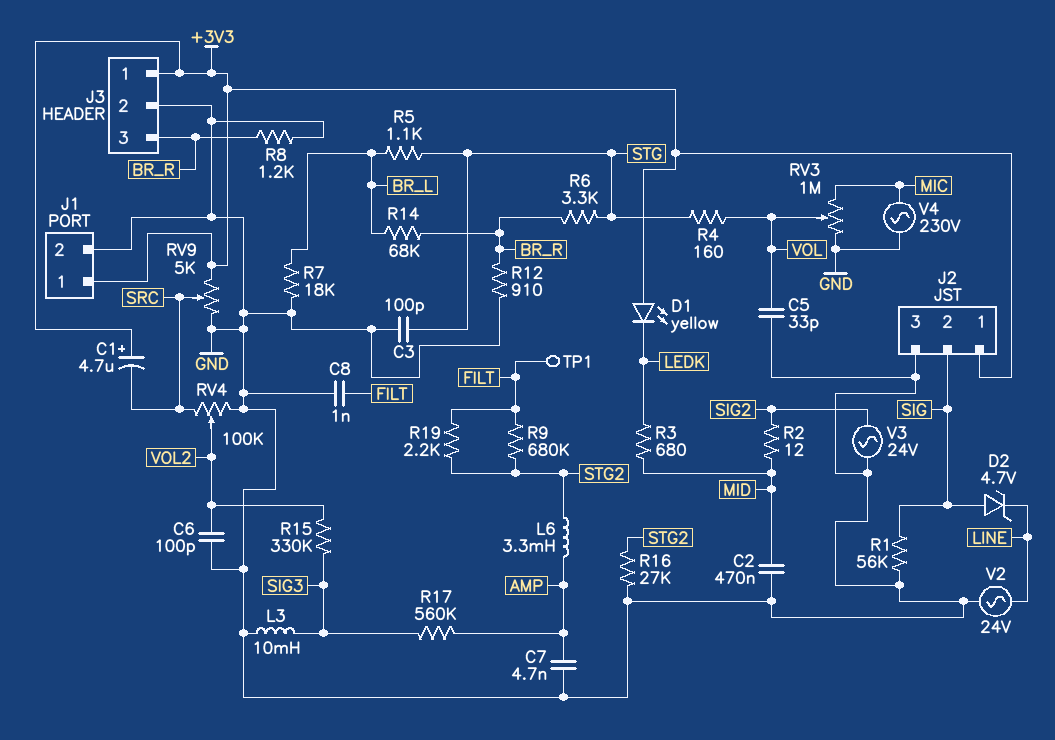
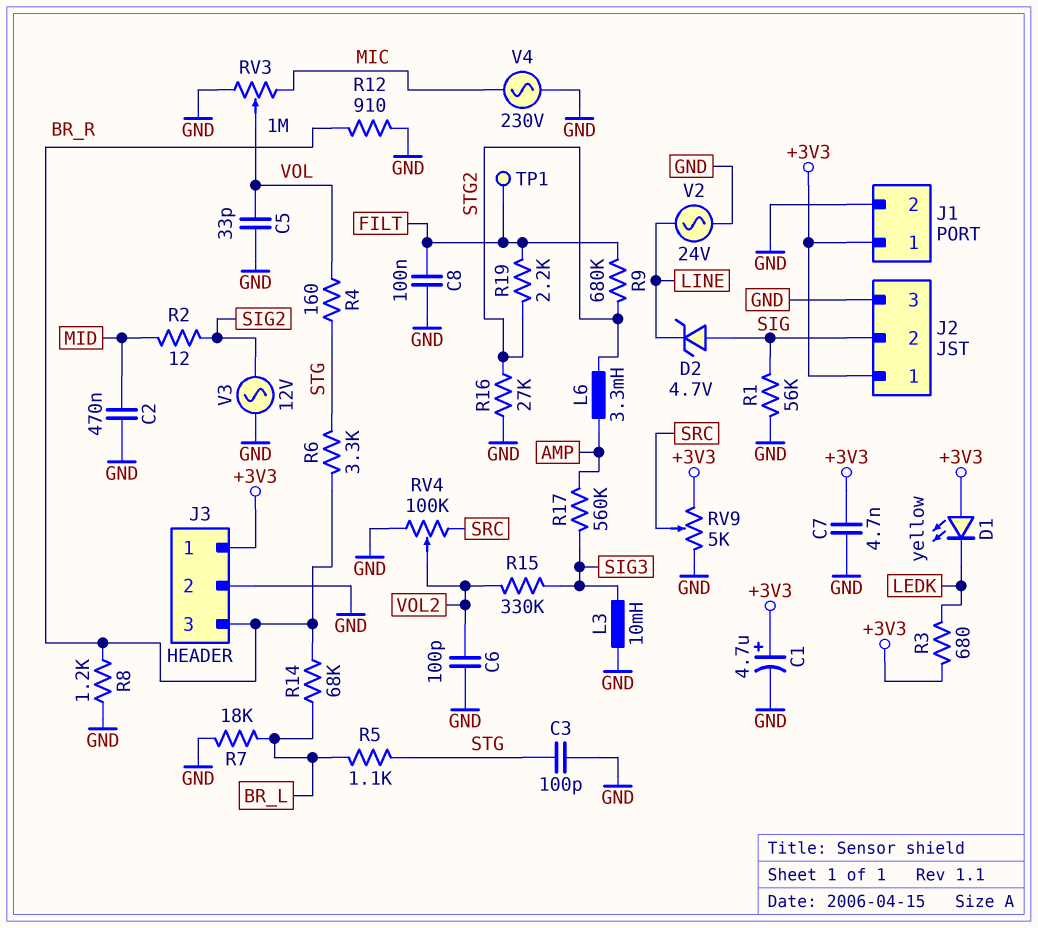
C1: 4.7uF (plus +3V3, minus SRC) -> 4.7uF (plus +3V3, minus GND)
C7: 4.7nF (AMP, GND) -> 4.7nF (+3V3, GND)
C8: 1nF (FILT, GND) -> 100nF (FILT, GND)
R3: 680 (LEDK, MID) -> 680 (+3V3, LEDK)
V3: AC 24V (GND, SIG2) -> AC 12V (GND, SIG2)

